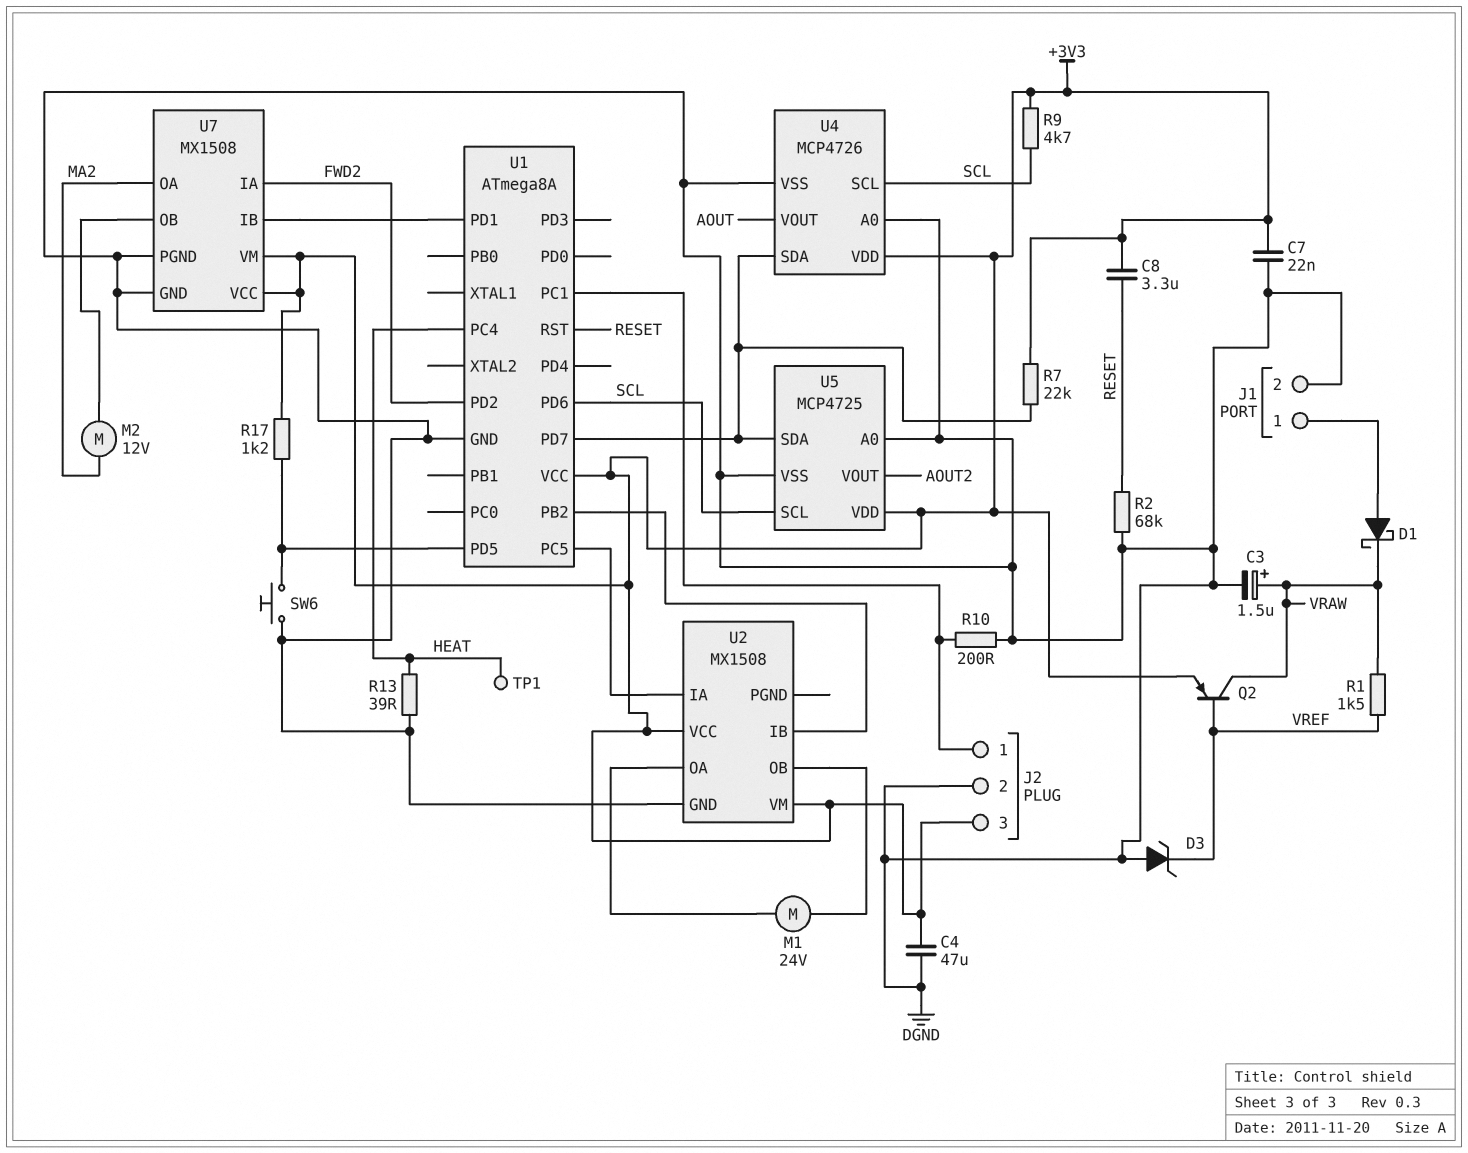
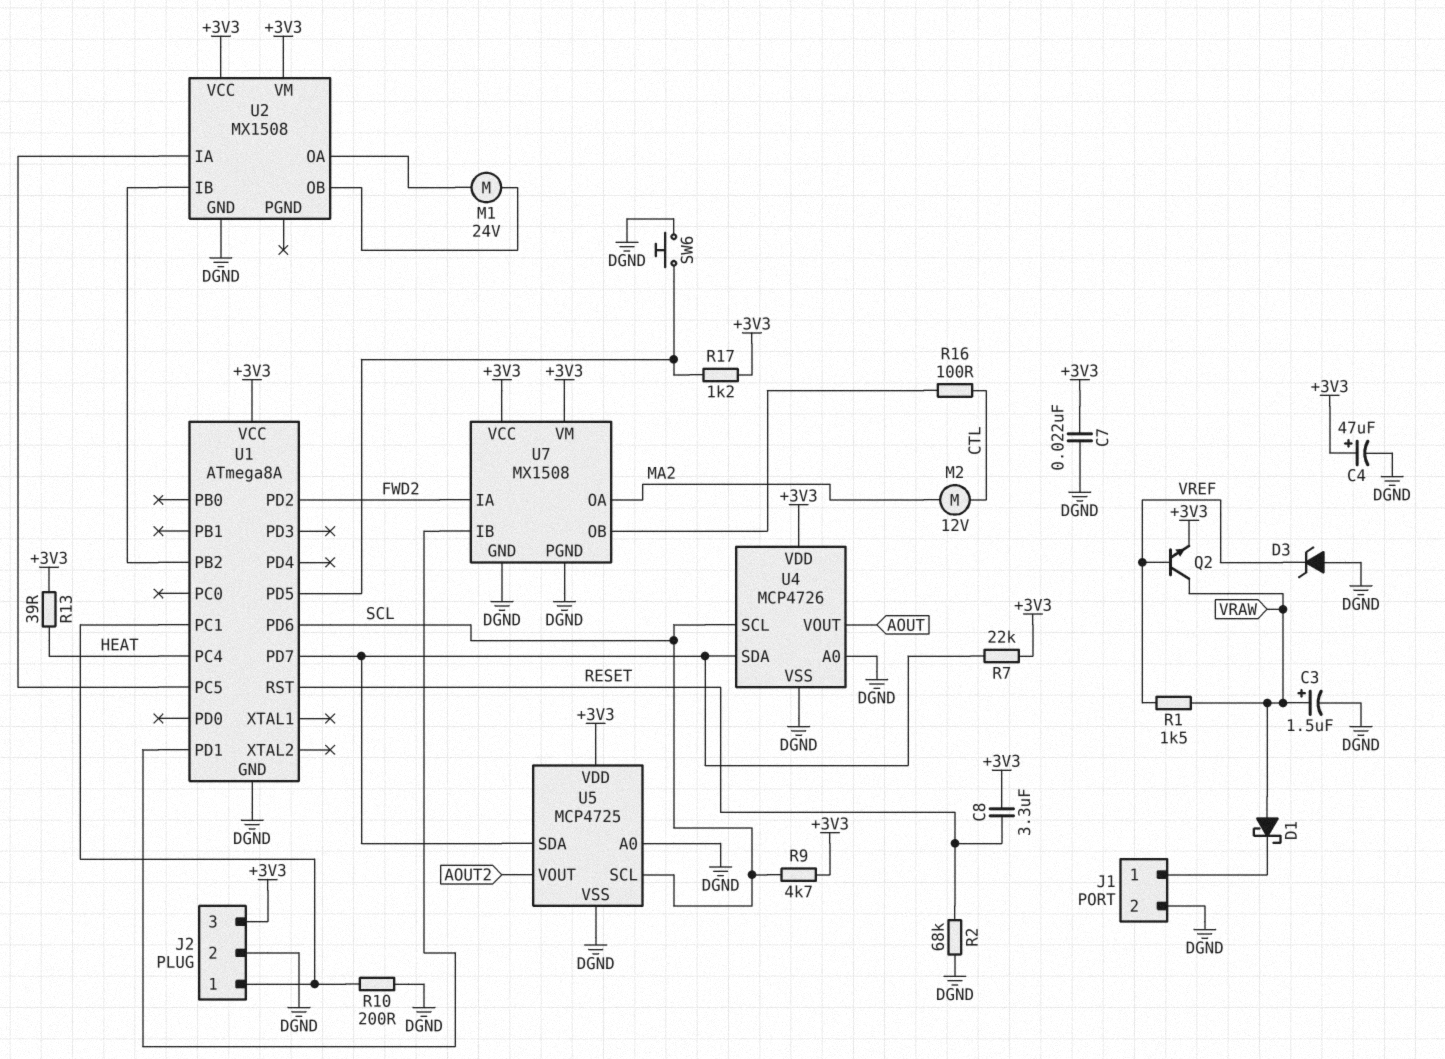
C4: 47uF (+3V3, DGND) -> 47uF (plus +3V3, minus DGND)
D1: schottky (A J1/1, K VRAW) -> schottky (A VRAW, K J1/1)
M2: motor 12V (MA2, U7/OB) -> motor 12V (CTL, MA2)
Q2: PNP (B VREF, C VRAW, E +3V3) -> NPN (B VREF, C VRAW, E +3V3)
R13: 39 (DGND, HEAT) -> 39 (+3V3, HEAT)
R16: none -> 100 (CTL, U7/OB)
TP1: test point (HEAT) -> none

